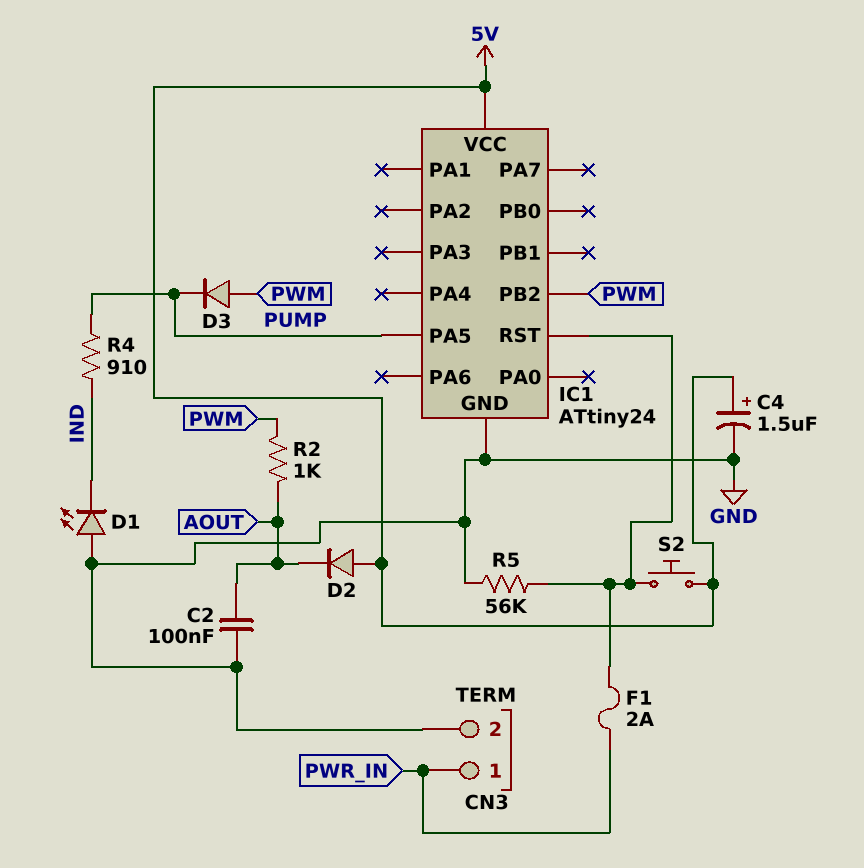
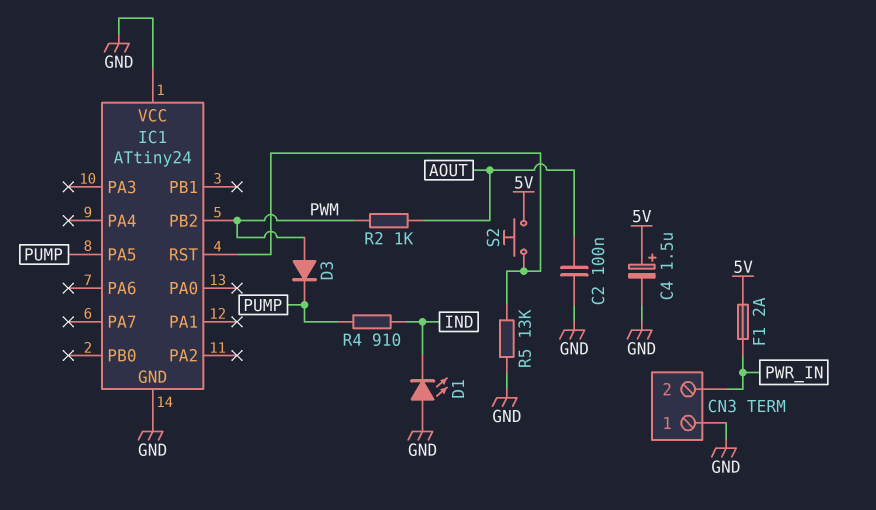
CN3 pin 1: PWR_IN -> GND
CN3 pin 2: GND -> PWR_IN
D2: diode (A 5V, K AOUT) -> none
F1: 2A (IC1/RST, PWR_IN) -> 2A (5V, PWR_IN)
IC1 pin VCC: 5V -> GND
R5: 56k (GND, IC1/RST) -> 13k (GND, IC1/RST)

